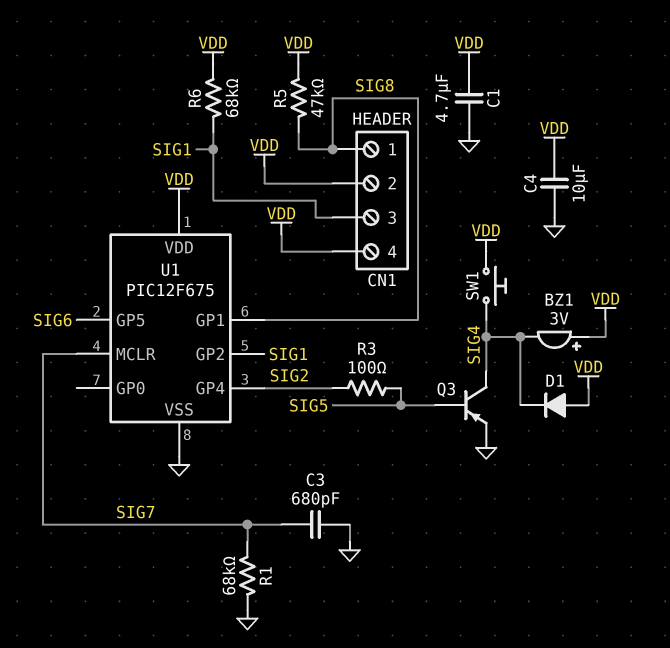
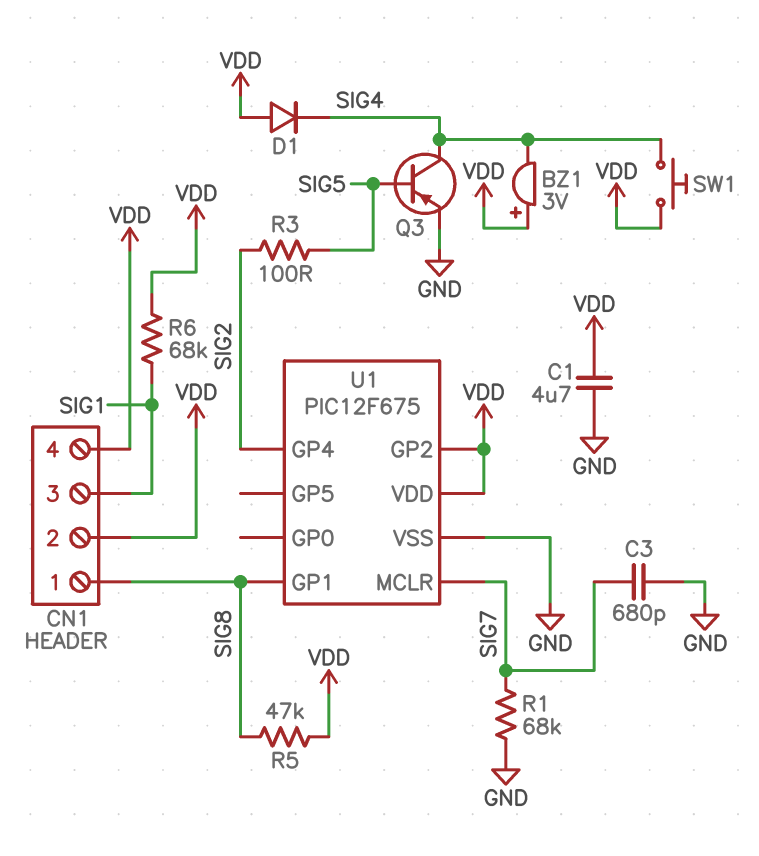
C4: 10uF (GND, VDD) -> none
U1 pin GP2: SIG1 -> VDD
U1 pin GP5: SIG6 -> none

